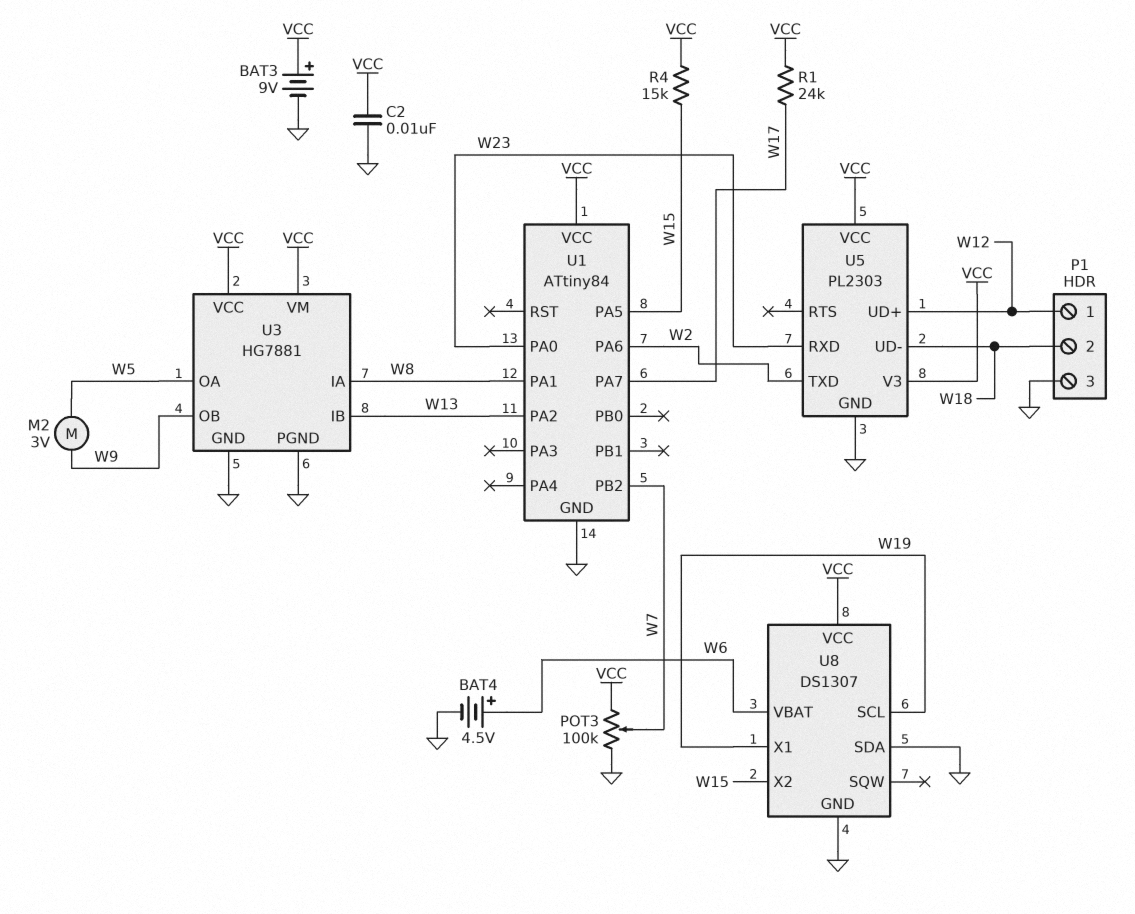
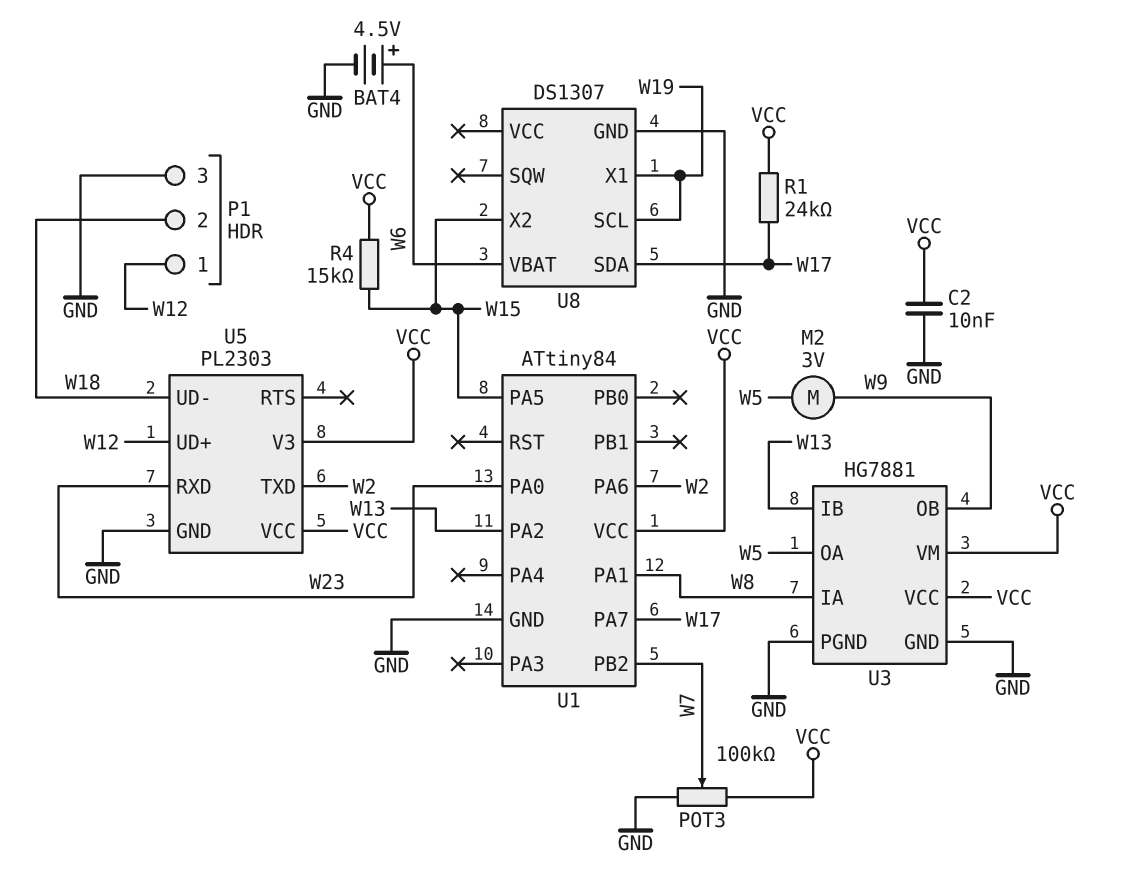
BAT3: 9V (plus VCC, minus GND) -> none
U8 pin SDA: GND -> W17
U8 pin VCC: VCC -> none

